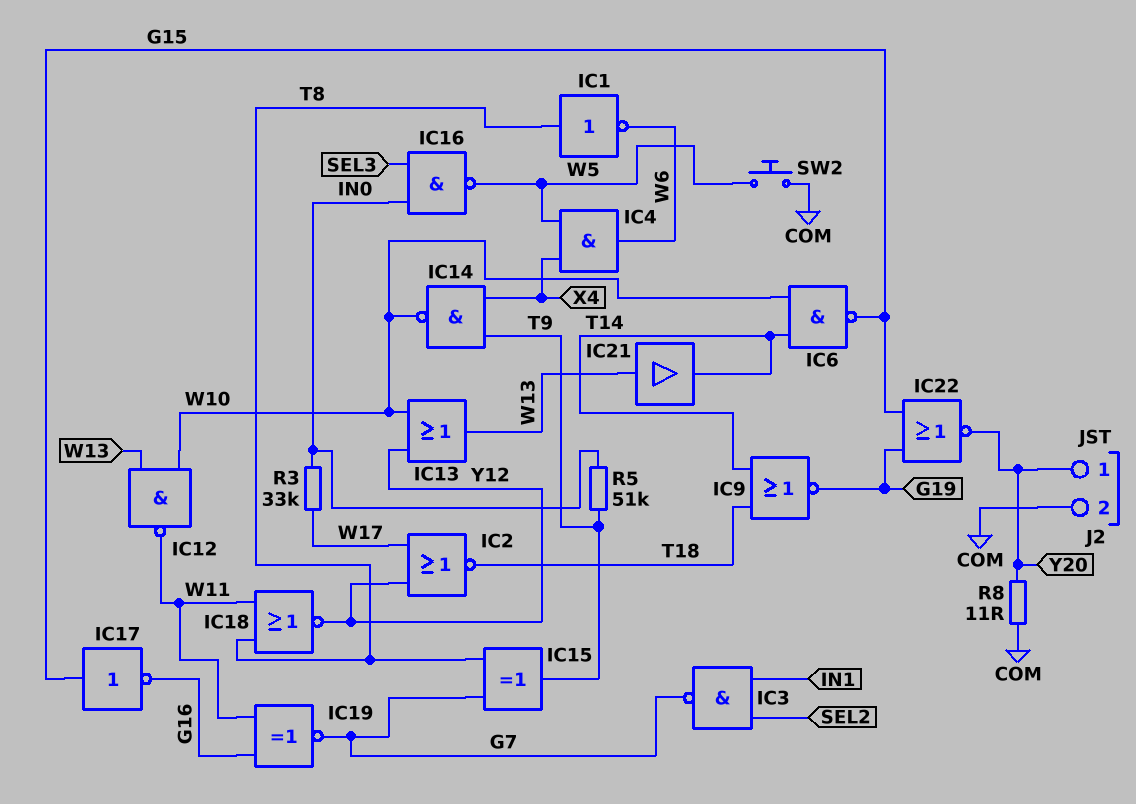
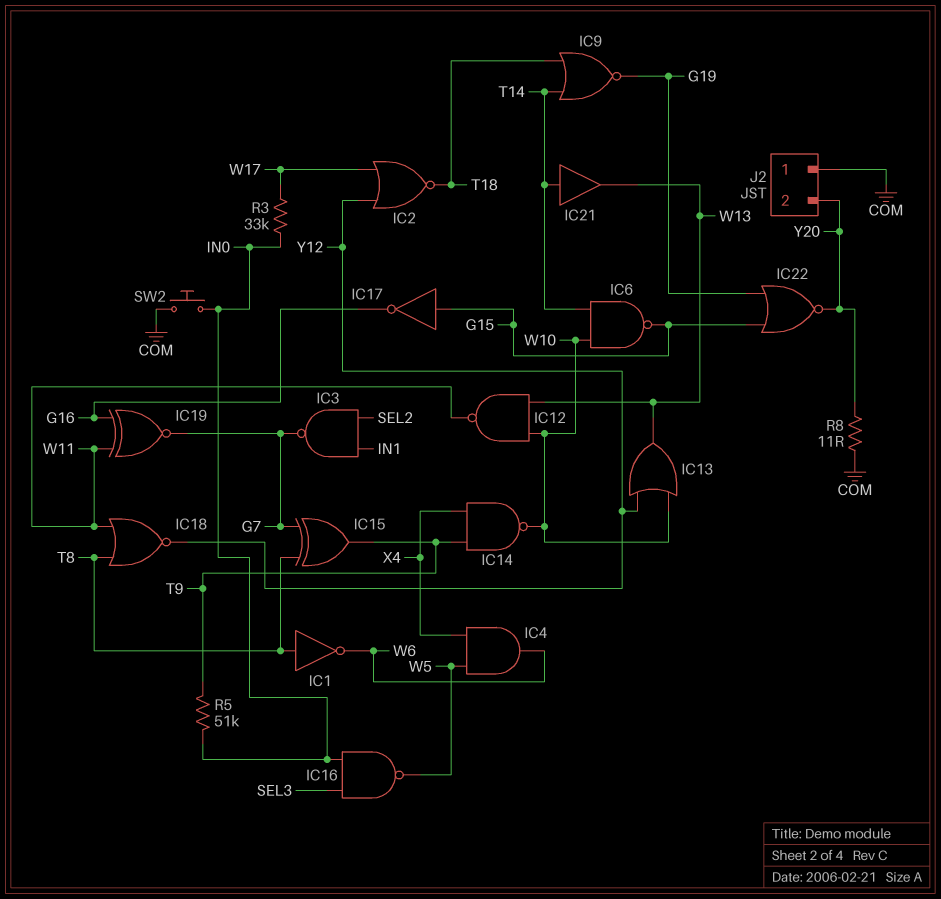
IC21: buffer (in W13, out T14) -> buffer (in T14, out W13)
J2 pin 1: Y20 -> COM
J2 pin 2: COM -> Y20
SW2: button (COM, W5) -> button (COM, IN0)

